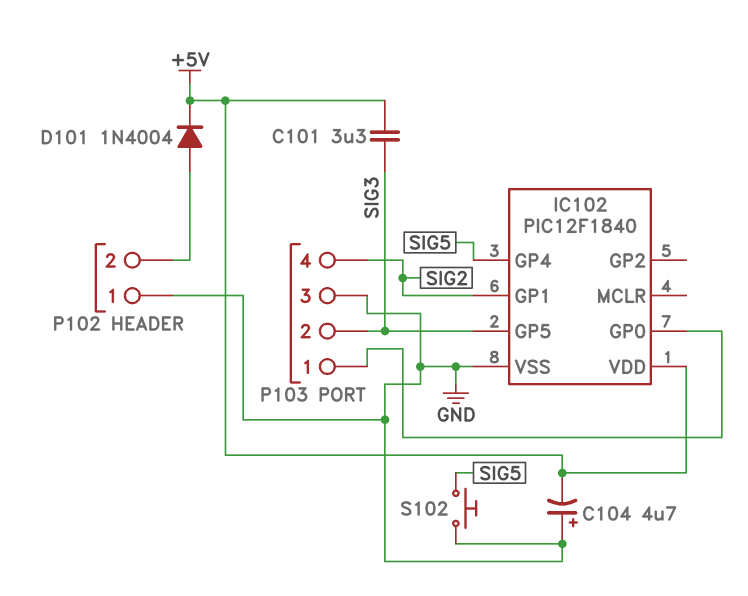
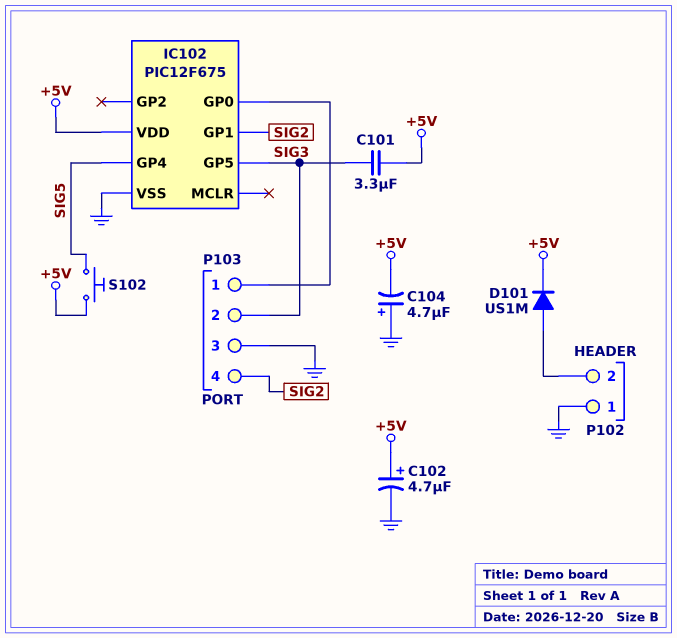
C102: none -> 4.7uF (plus +5V, minus GND)
D101: diode 1N4004 (A P102/2, K +5V) -> diode US1M (A P102/2, K +5V)
IC102: PIC12F1840 -> PIC12F675
S102: button (GND, SIG5) -> button (+5V, SIG5)

